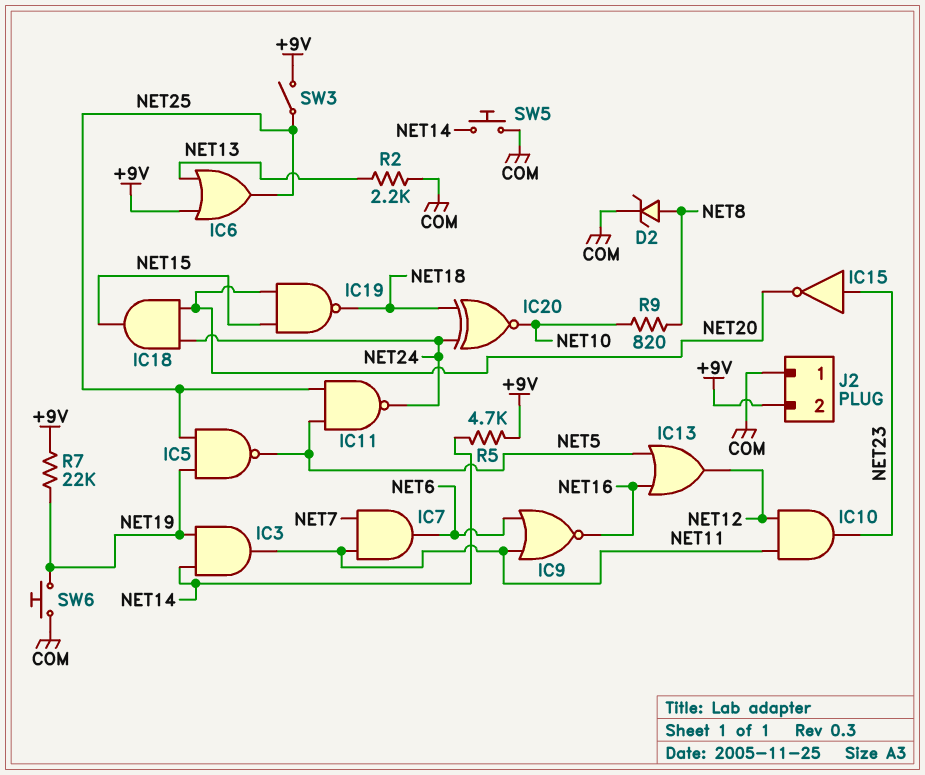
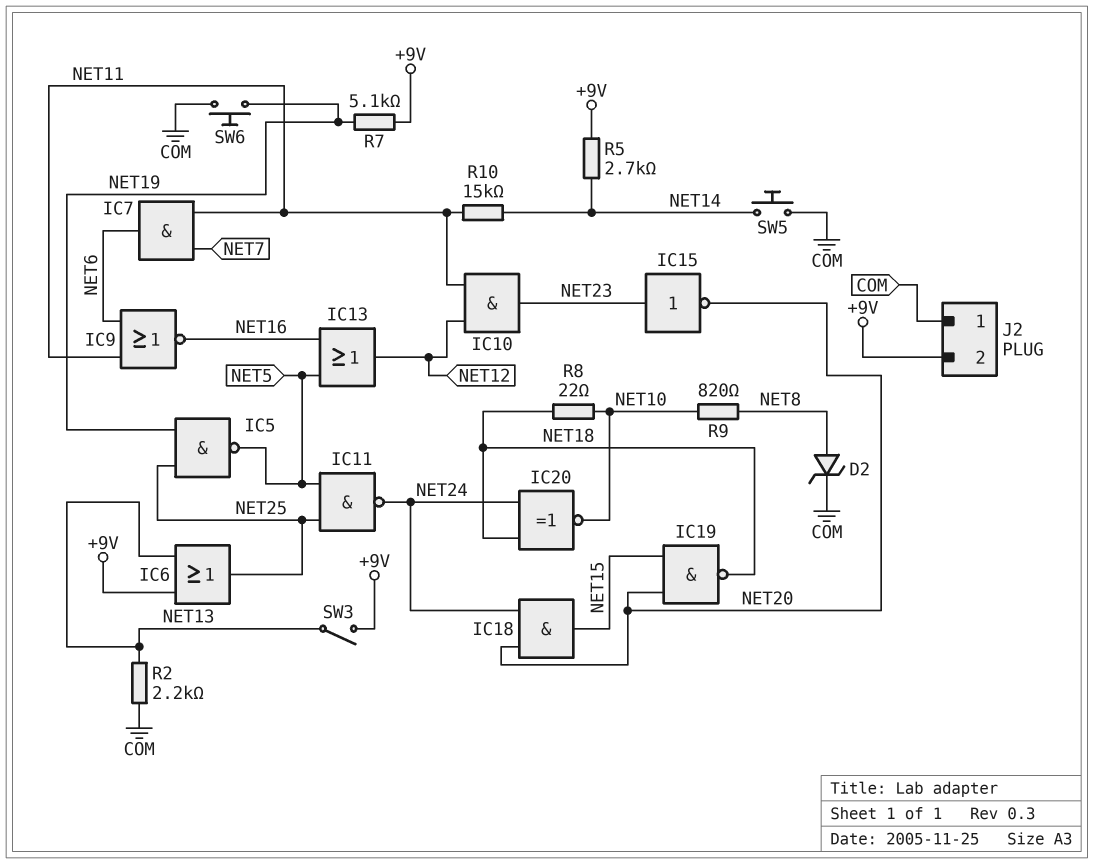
IC3: AND (in NET14, in NET19, out NET11) -> none
R5: 4.7k (+9V, NET14) -> 2.7k (+9V, NET14)
R7: 22k (+9V, NET19) -> 5.1k (+9V, NET19)
R8: none -> 22 (NET10, NET18)
R10: none -> 15k (NET11, NET14)
SW3: switch (+9V, NET25) -> switch (+9V, NET13)

